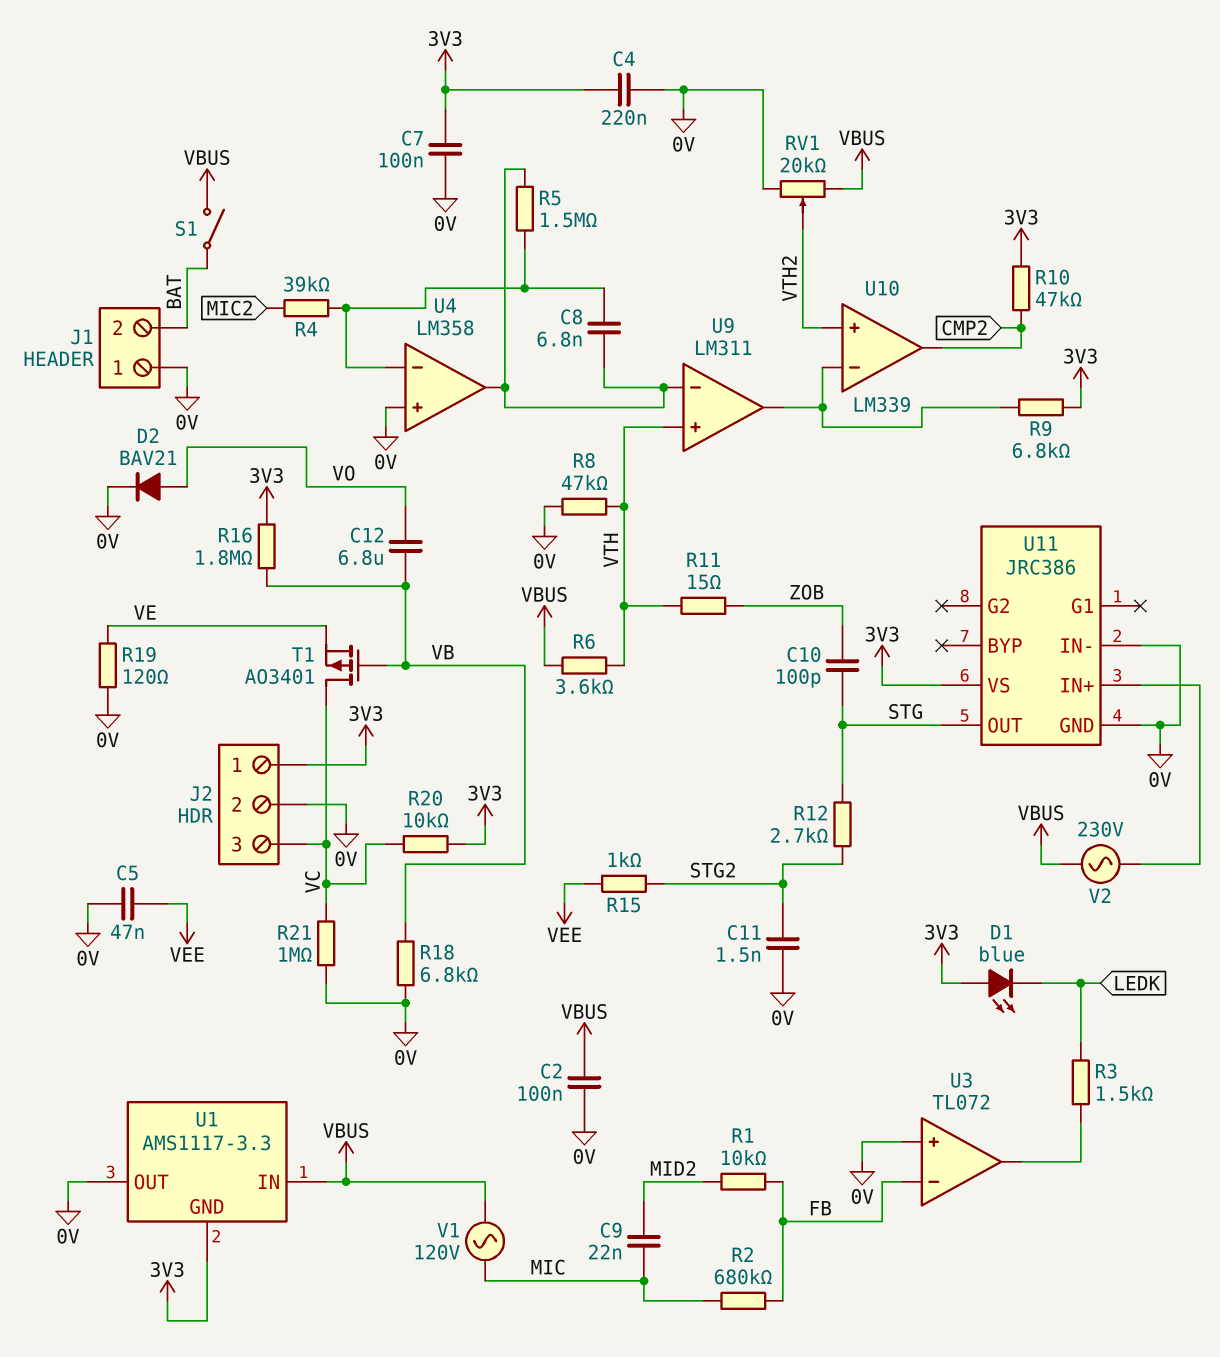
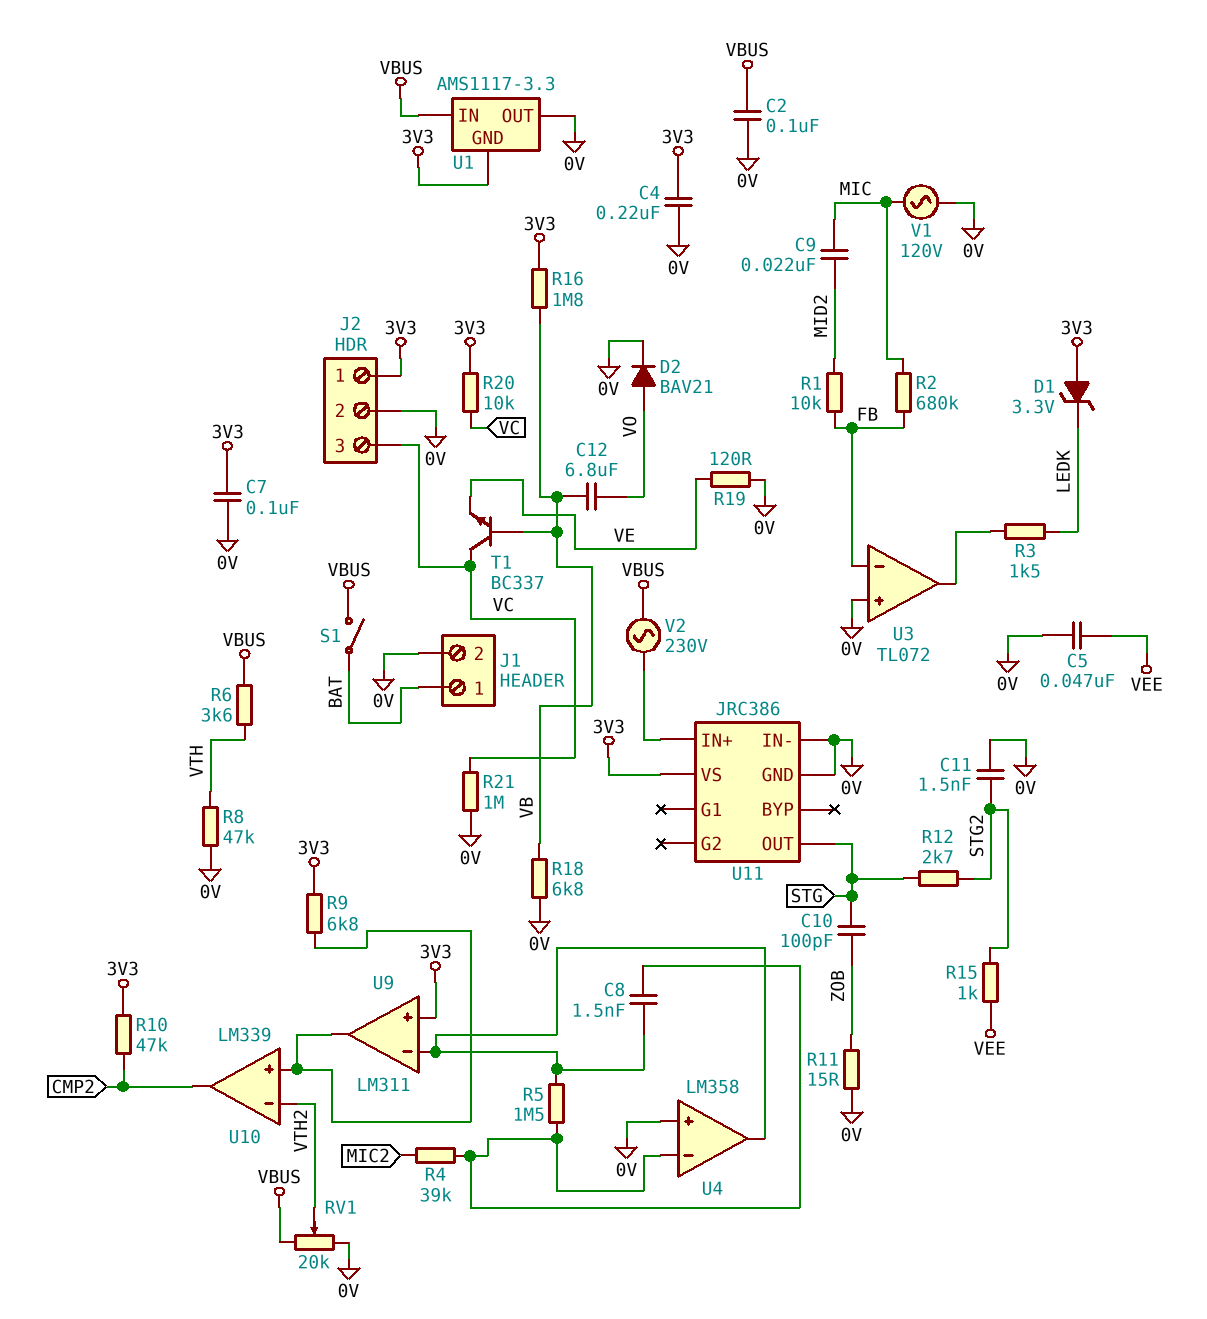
C8: 6.8nF (U4/in-, U4/out) -> 1.5nF (U4/in-, U4/out)
D1: LED blue (A 3V3, K LEDK) -> zener 3.3V (A 3V3, K LEDK)
J1 pin 1: 0V -> BAT
J1 pin 2: BAT -> 0V
R11: 15 (VTH, ZOB) -> 15 (0V, ZOB)
T1: PMOS AO3401 (G VB, D VC, S VE) -> NPN BC337 (B VB, C VC, E VE)
U9 pin in+: VTH -> 3V3
U10 pin in+: VTH2 -> U9/out
U10 pin in-: U9/out -> VTH2
V1: AC 120V (MIC, VBUS) -> AC 120V (0V, MIC)

